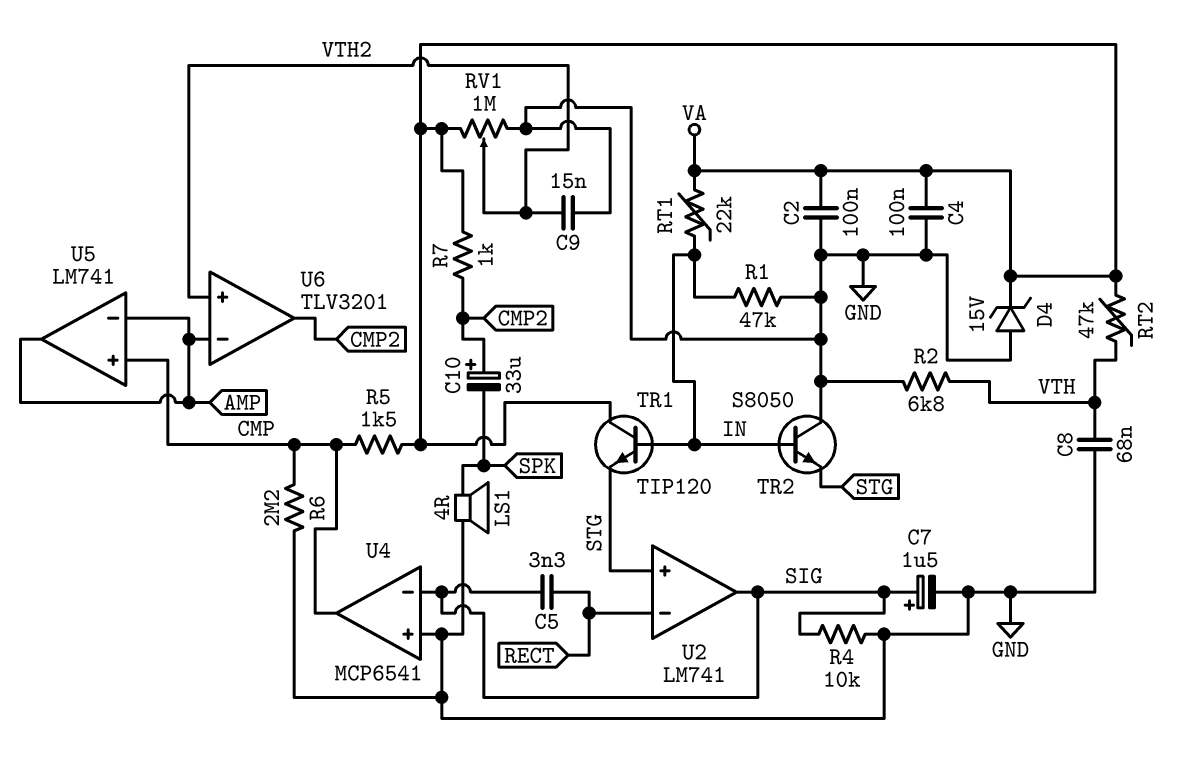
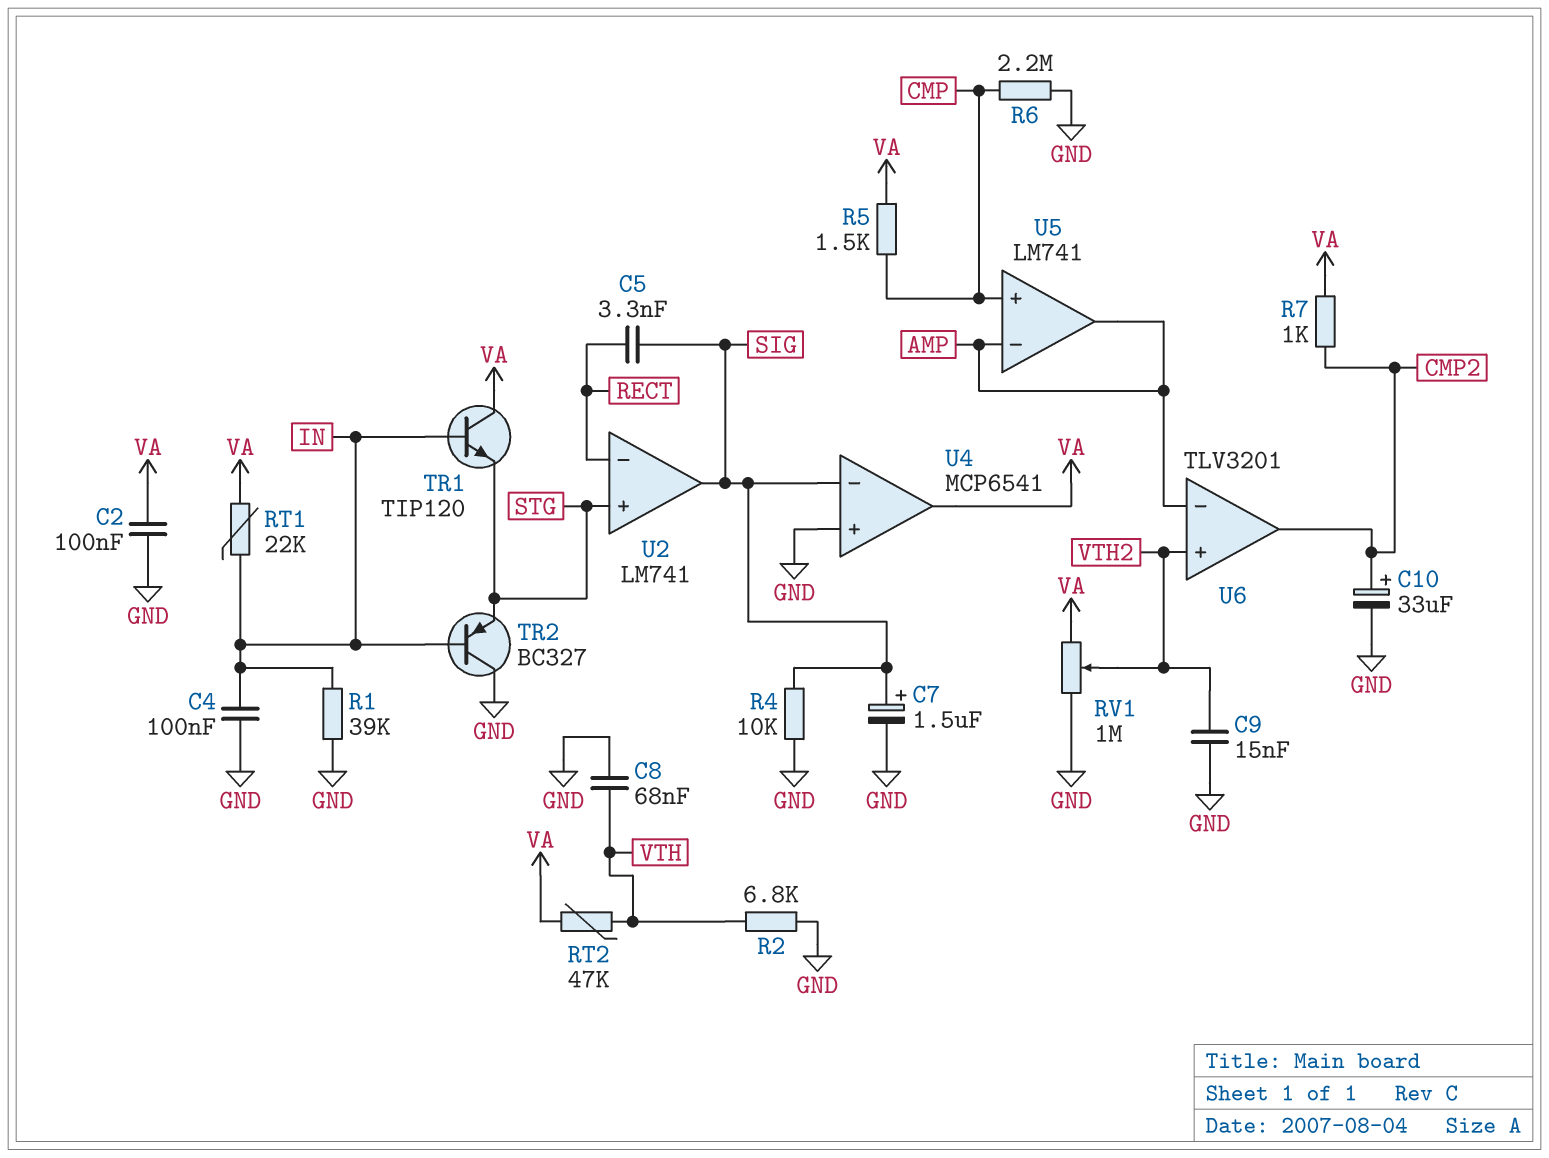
C4: 100nF (GND, VA) -> 100nF (GND, IN)
C10: 33uF (plus CMP2, minus SPK) -> 33uF (plus CMP2, minus GND)
D4: zener 15V (A GND, K VA) -> none
LS1: speaker 4R (GND, SPK) -> none
R1: 47k (GND, IN) -> 39k (GND, IN)
TR2: NPN S8050 (B IN, C GND, E STG) -> PNP BC327 (B IN, C GND, E STG)
U4 pin out: CMP -> VA

